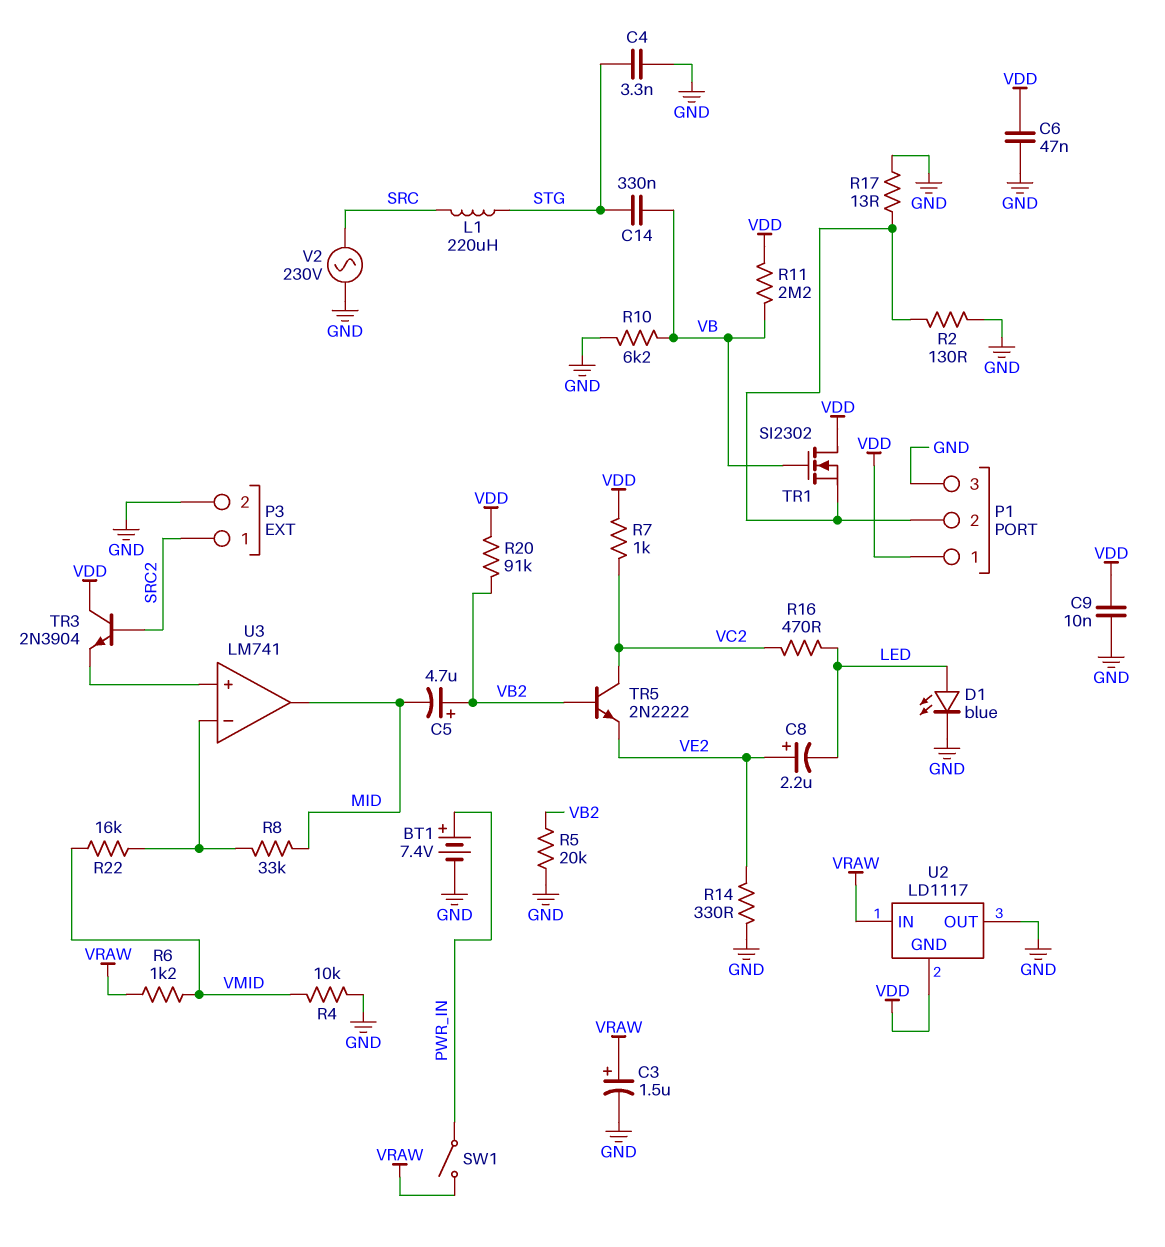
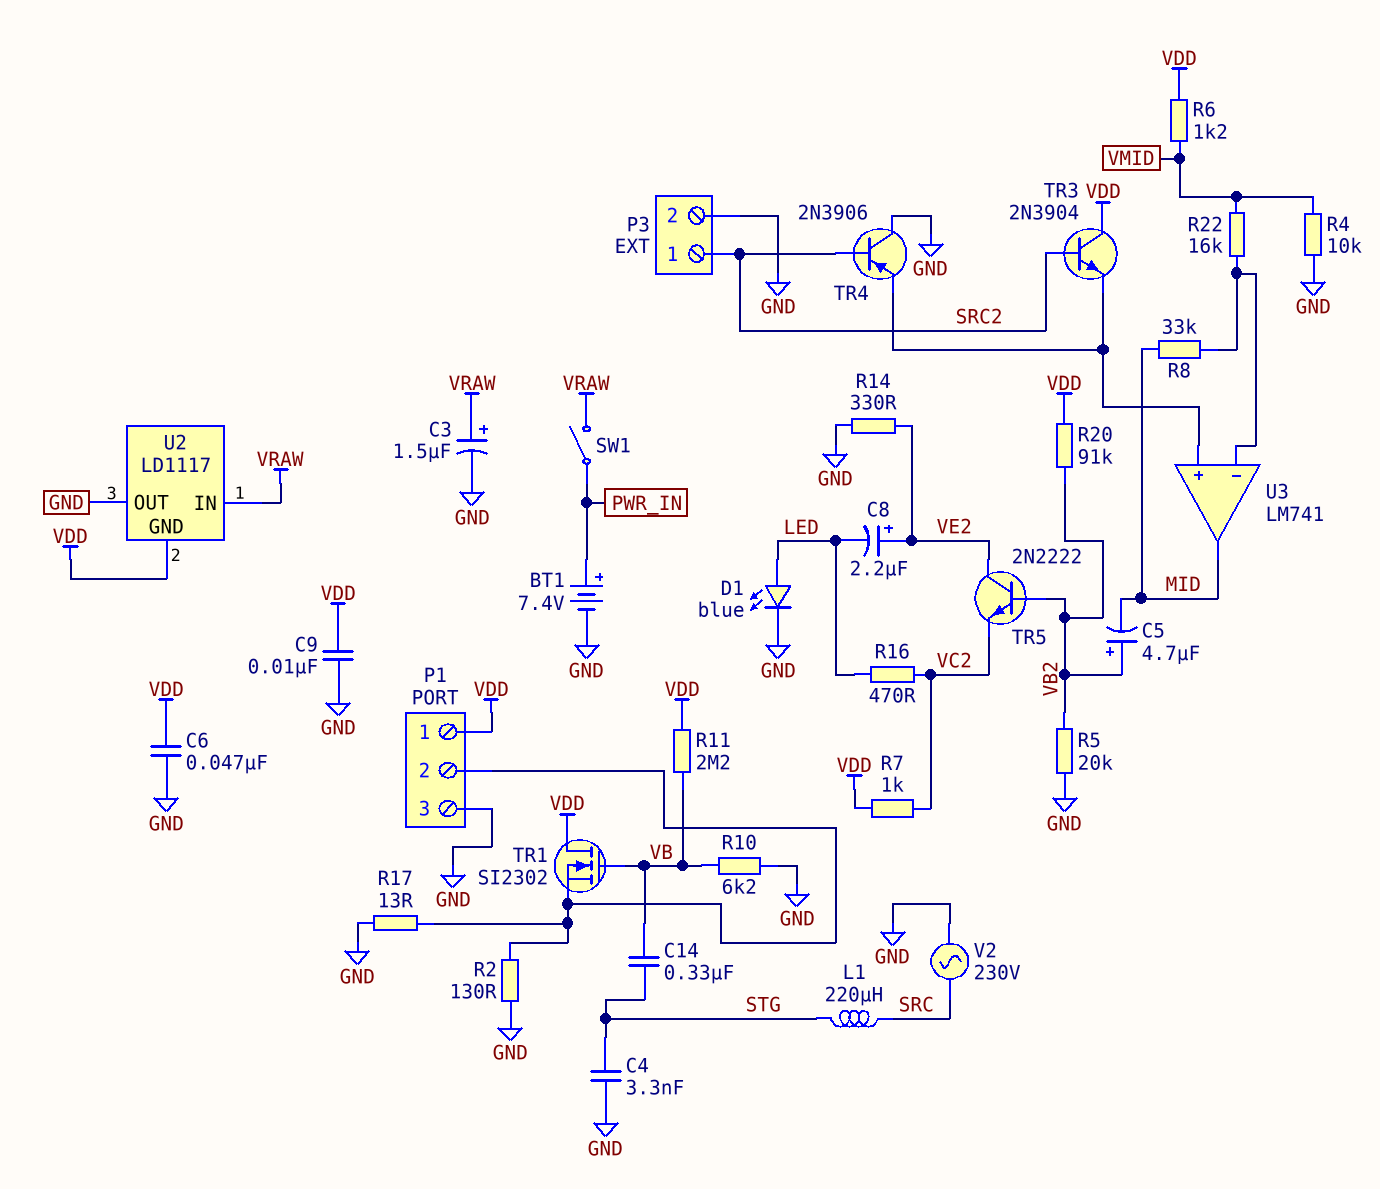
R6: 1.2k (VMID, VRAW) -> 1.2k (VDD, VMID)
TR4: none -> PNP 2N3906 (B SRC2, C GND, E U3/in+)
TR5: NPN 2N2222 (B VB2, C VC2, E VE2) -> NPN 2N2222 (B VB2, C VE2, E VC2)

